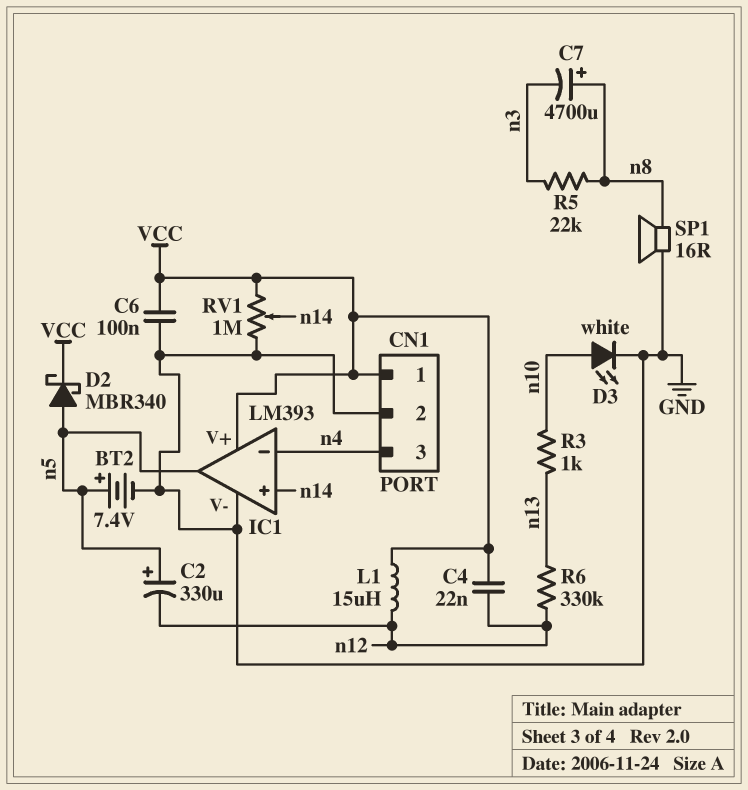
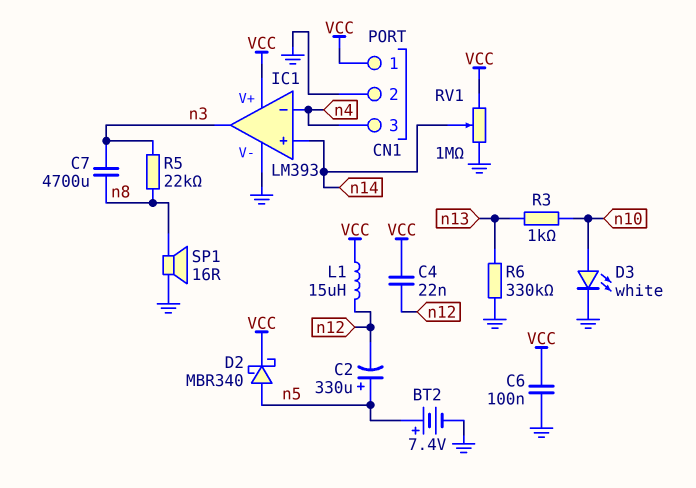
C7: 4700uF (plus n8, minus n3) -> 4700uF (n3, n8)
IC1 pin out: n5 -> n3
R6: 330k (n12, n13) -> 330k (GND, n13)

